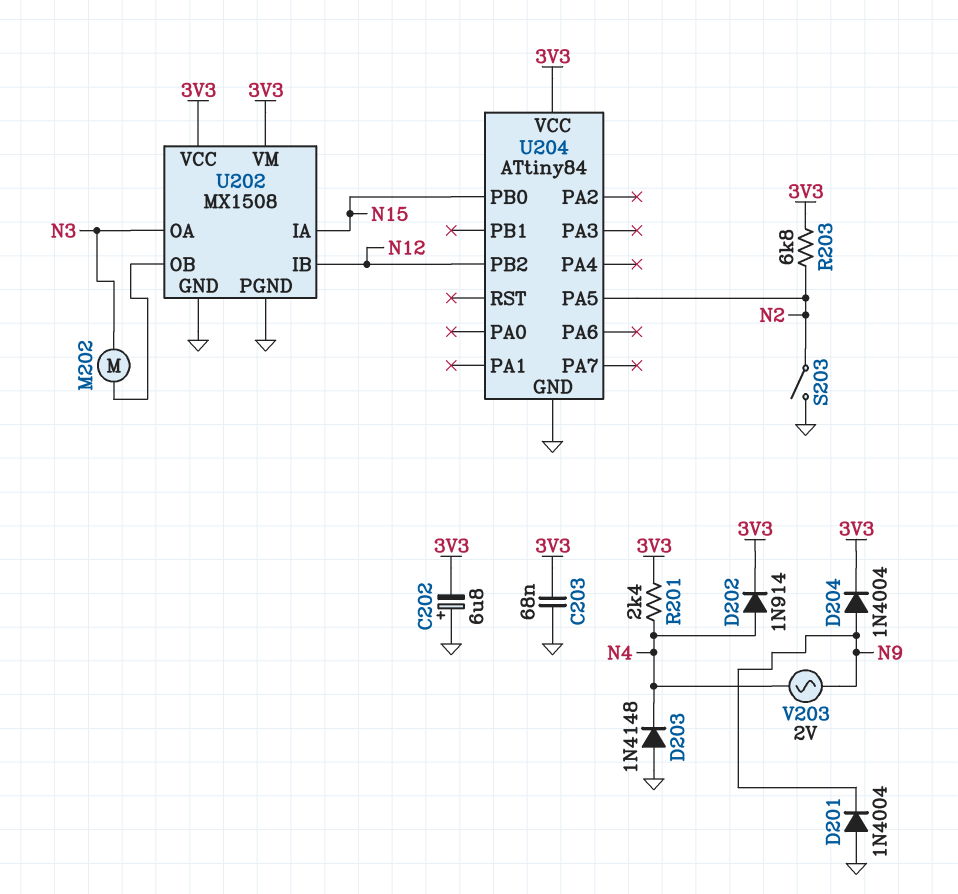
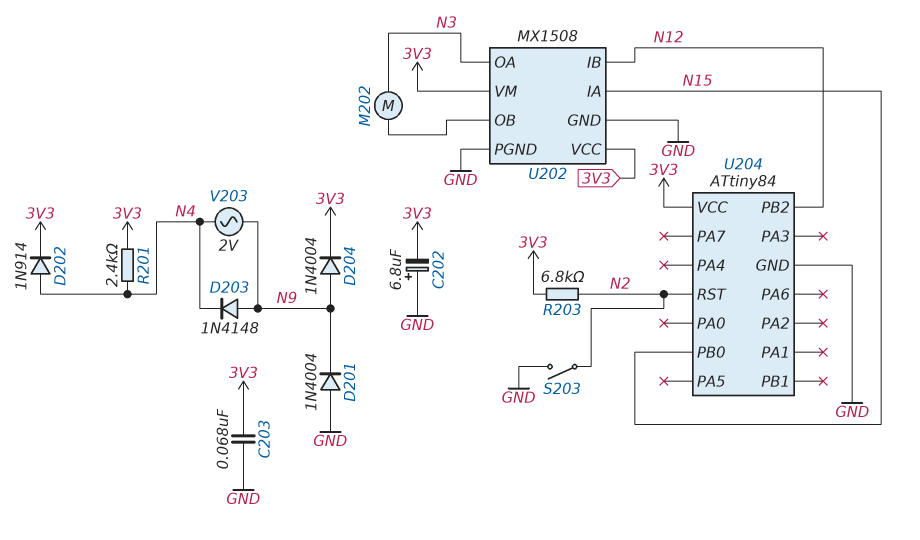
D203: diode 1N4148 (A GND, K N4) -> diode 1N4148 (A N9, K N4)
U204 pin PA5: N2 -> none
U204 pin RST: none -> N2

